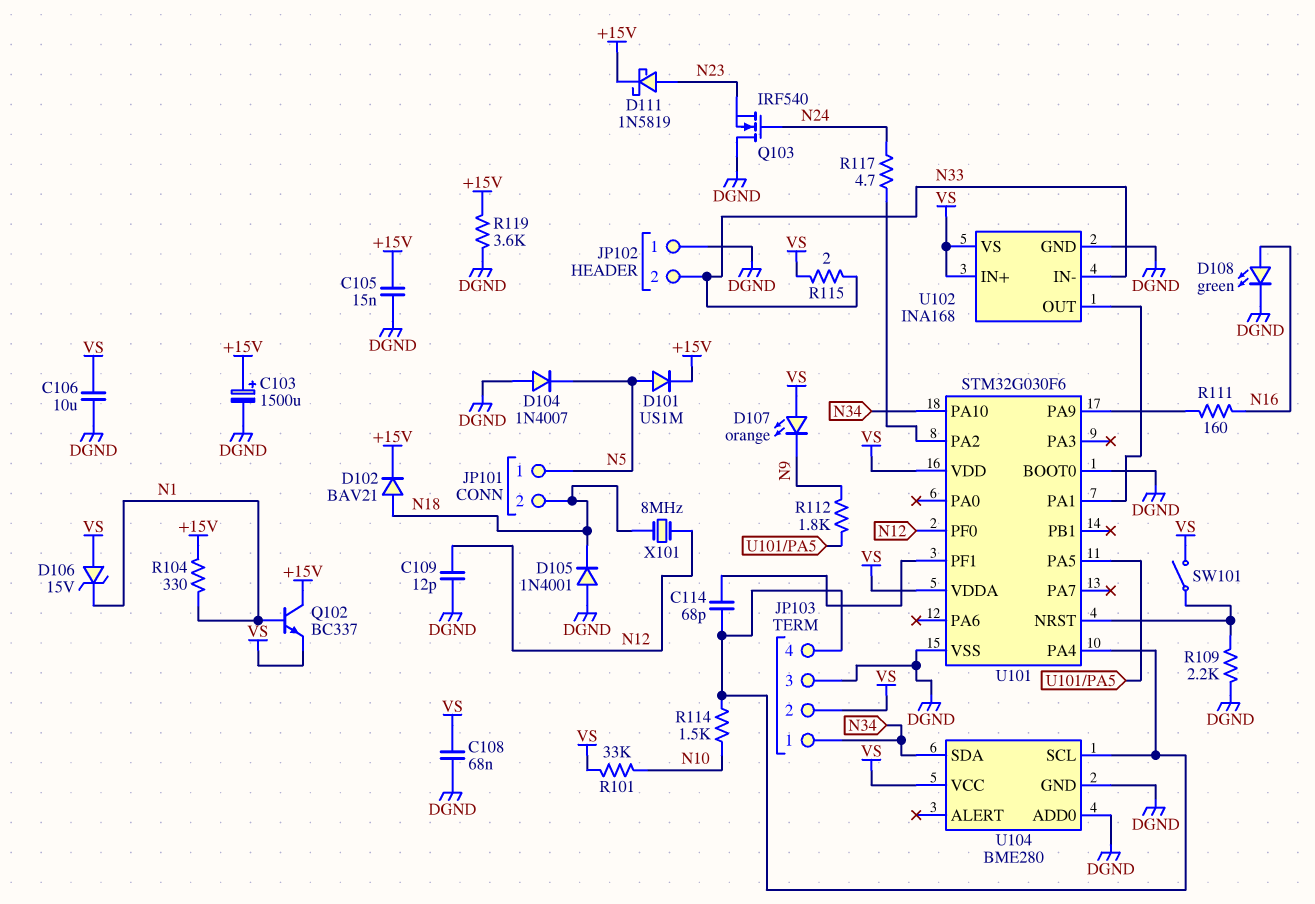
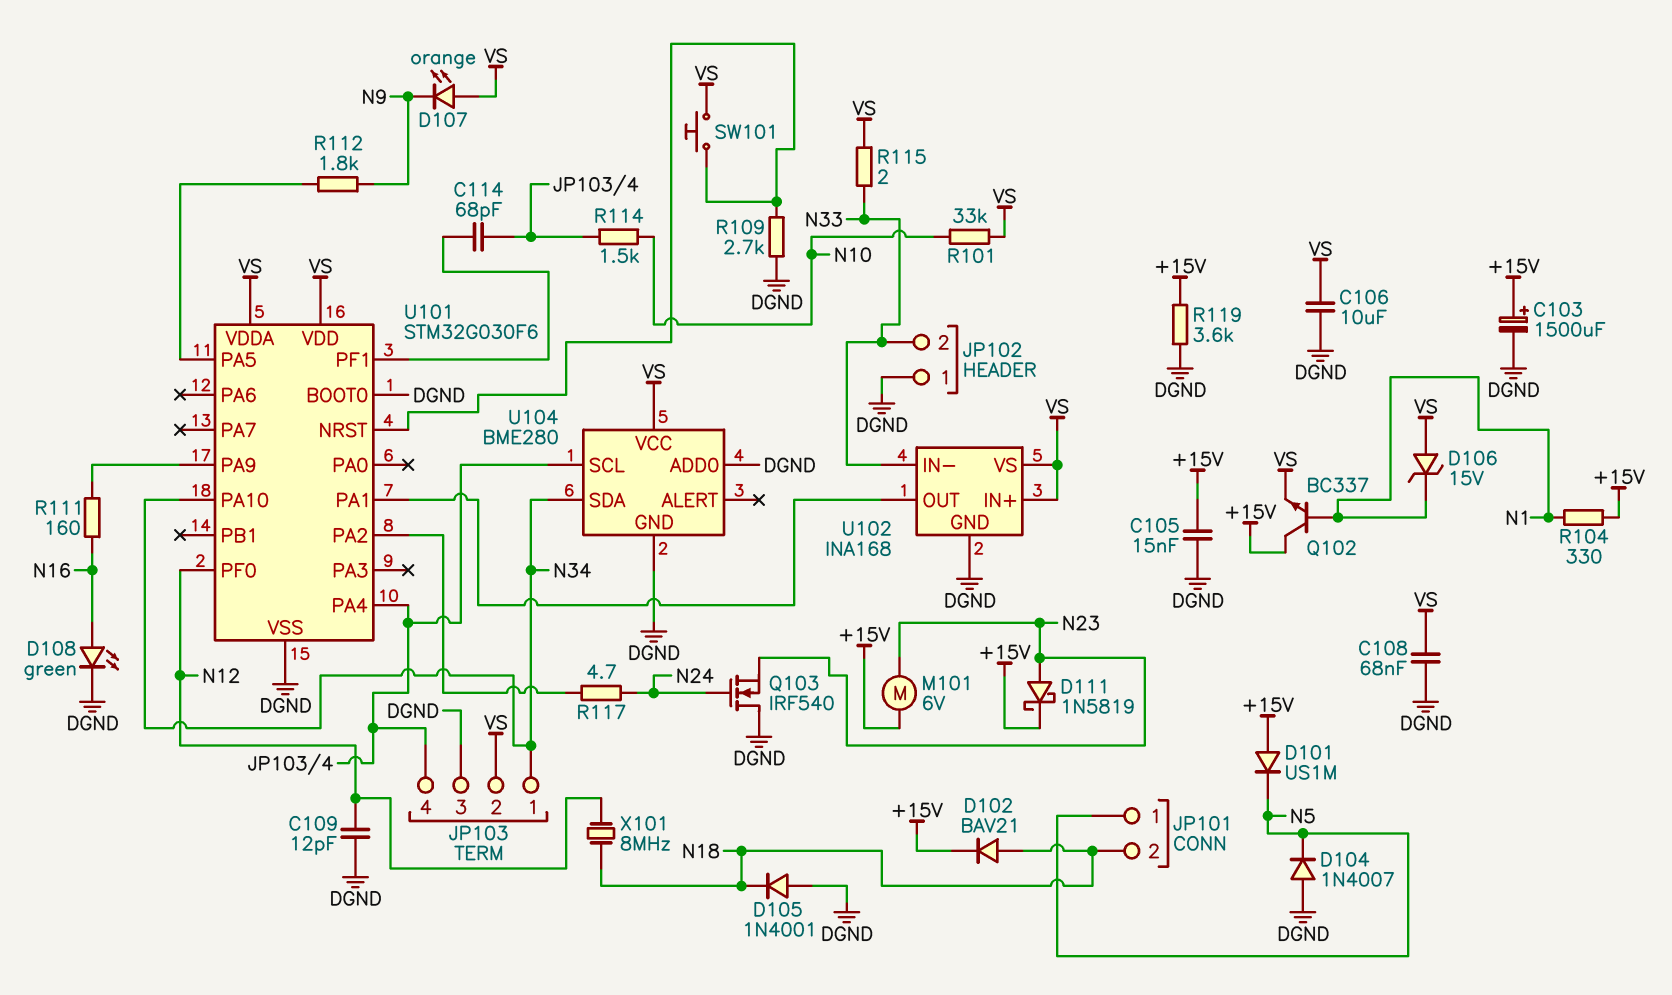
D101: diode US1M (A N5, K +15V) -> diode US1M (A +15V, K N5)
M101: none -> motor 6V (+15V, N23)
R109: 2.2k (DGND, U101/NRST) -> 2.7k (DGND, U101/NRST)
SW101: switch (U101/NRST, VS) -> button (U101/NRST, VS)

